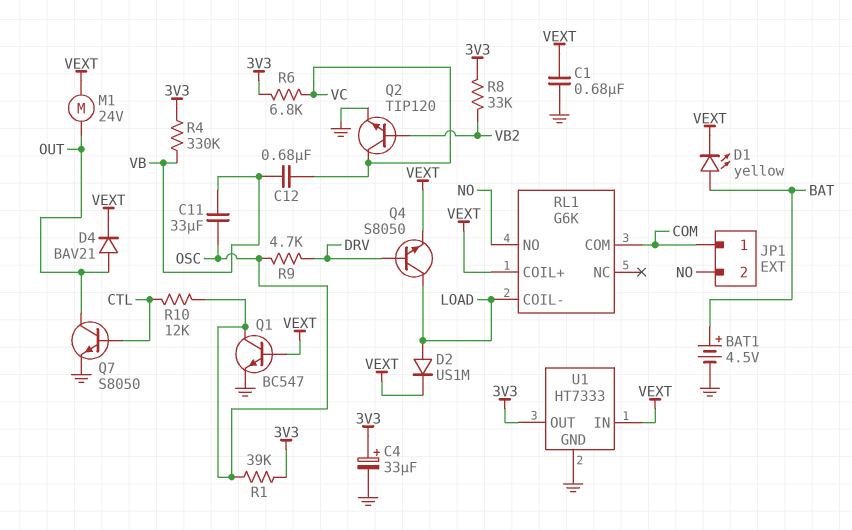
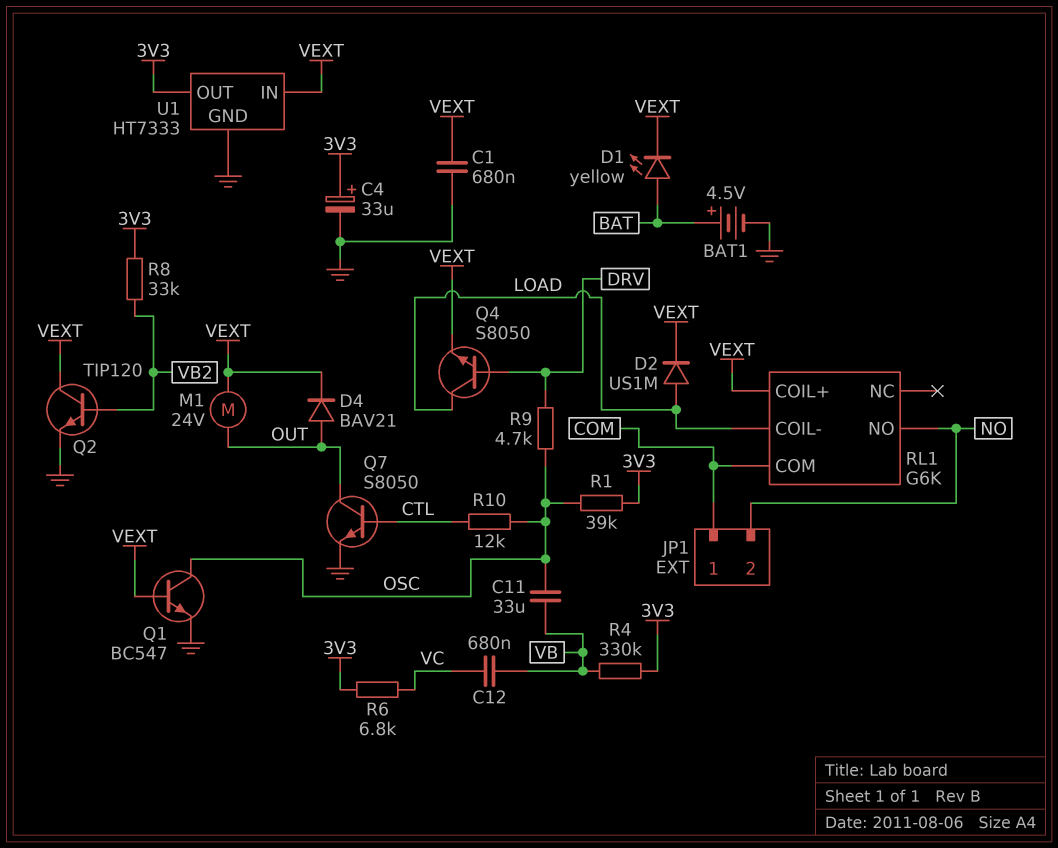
Q2: NPN TIP120 (B VB2, C VC, E GND) -> NPN TIP120 (B VB2, C VEXT, E GND)

